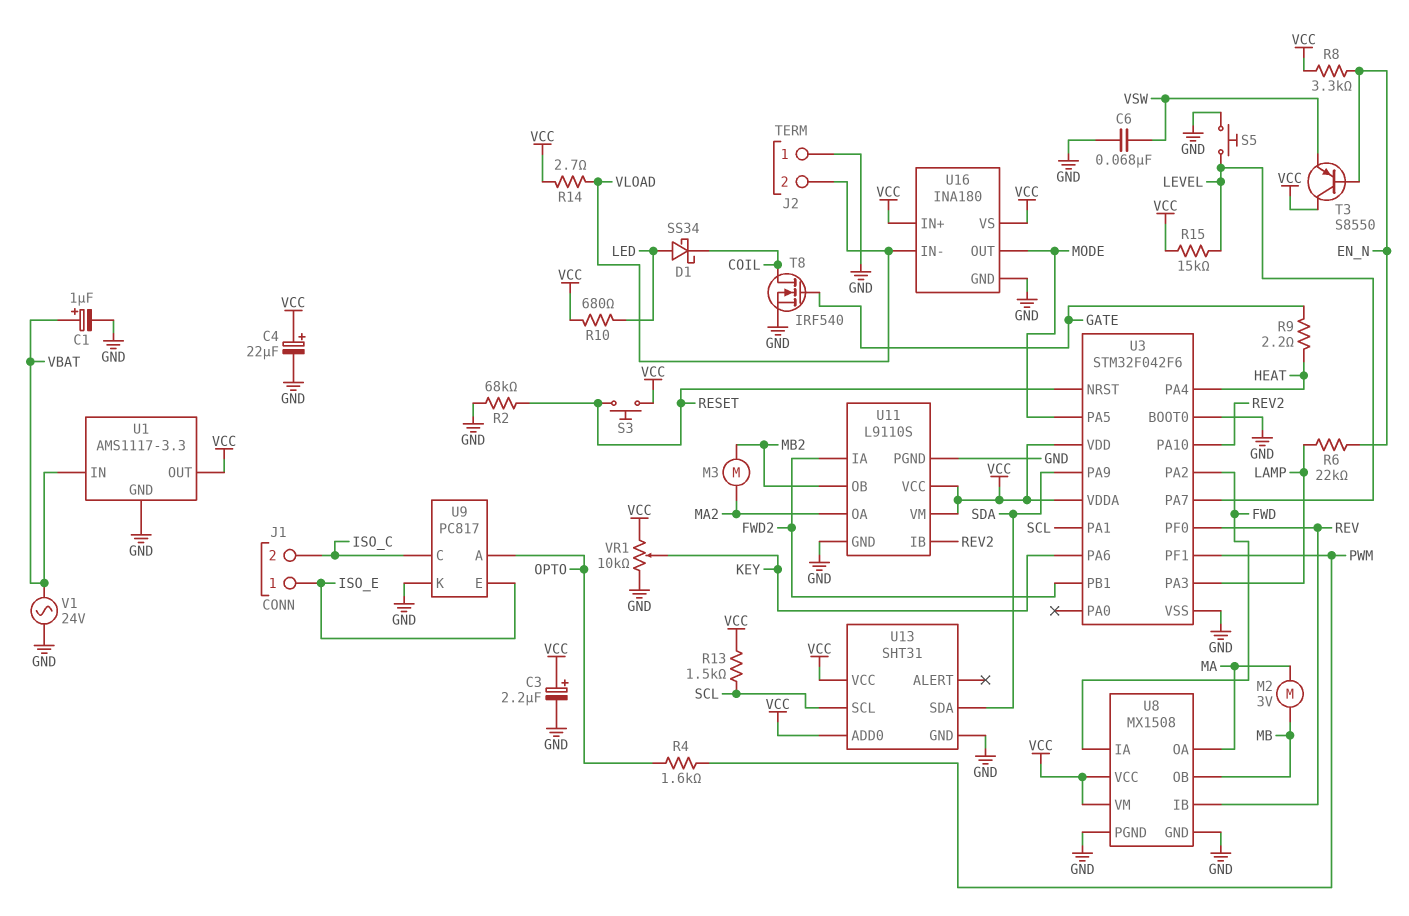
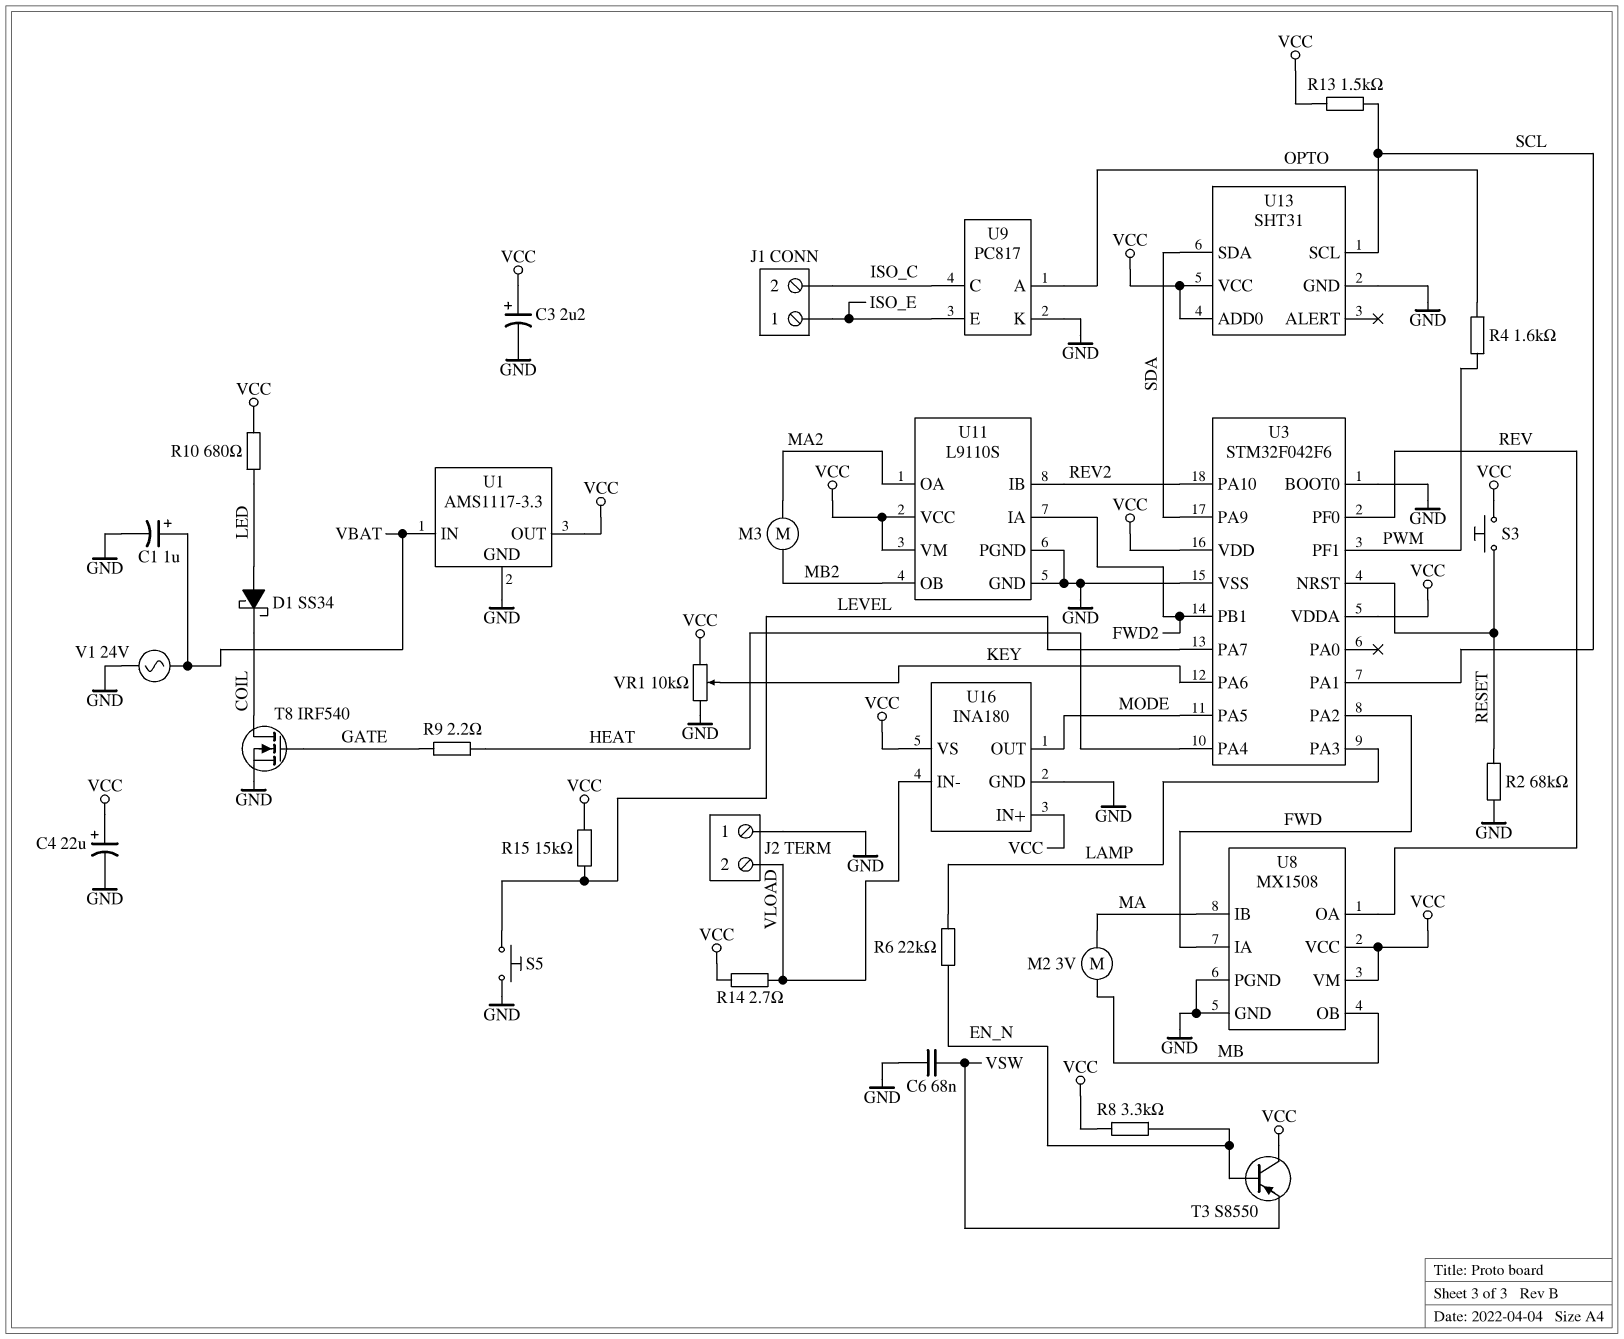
U8 pin IB: REV -> MA
U8 pin OA: MA -> REV

